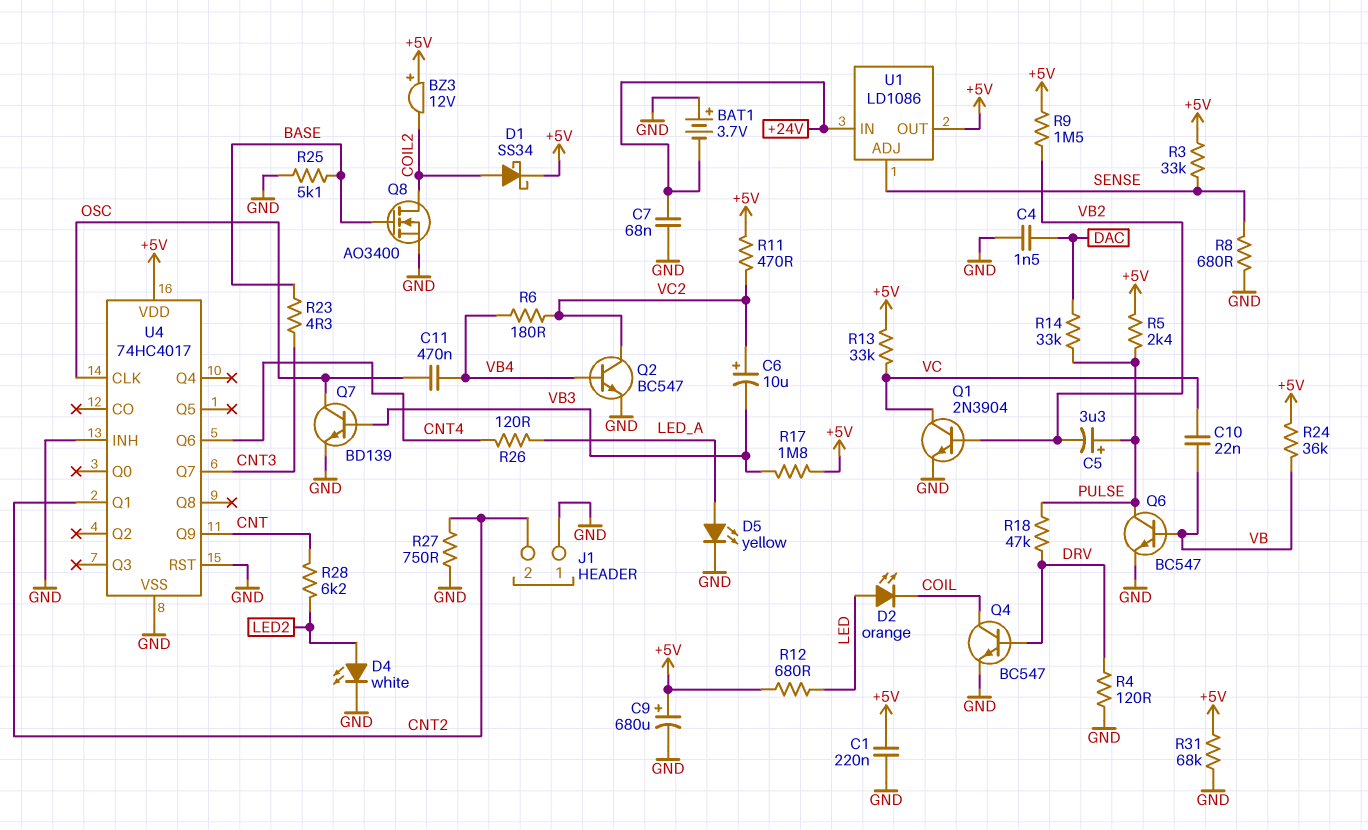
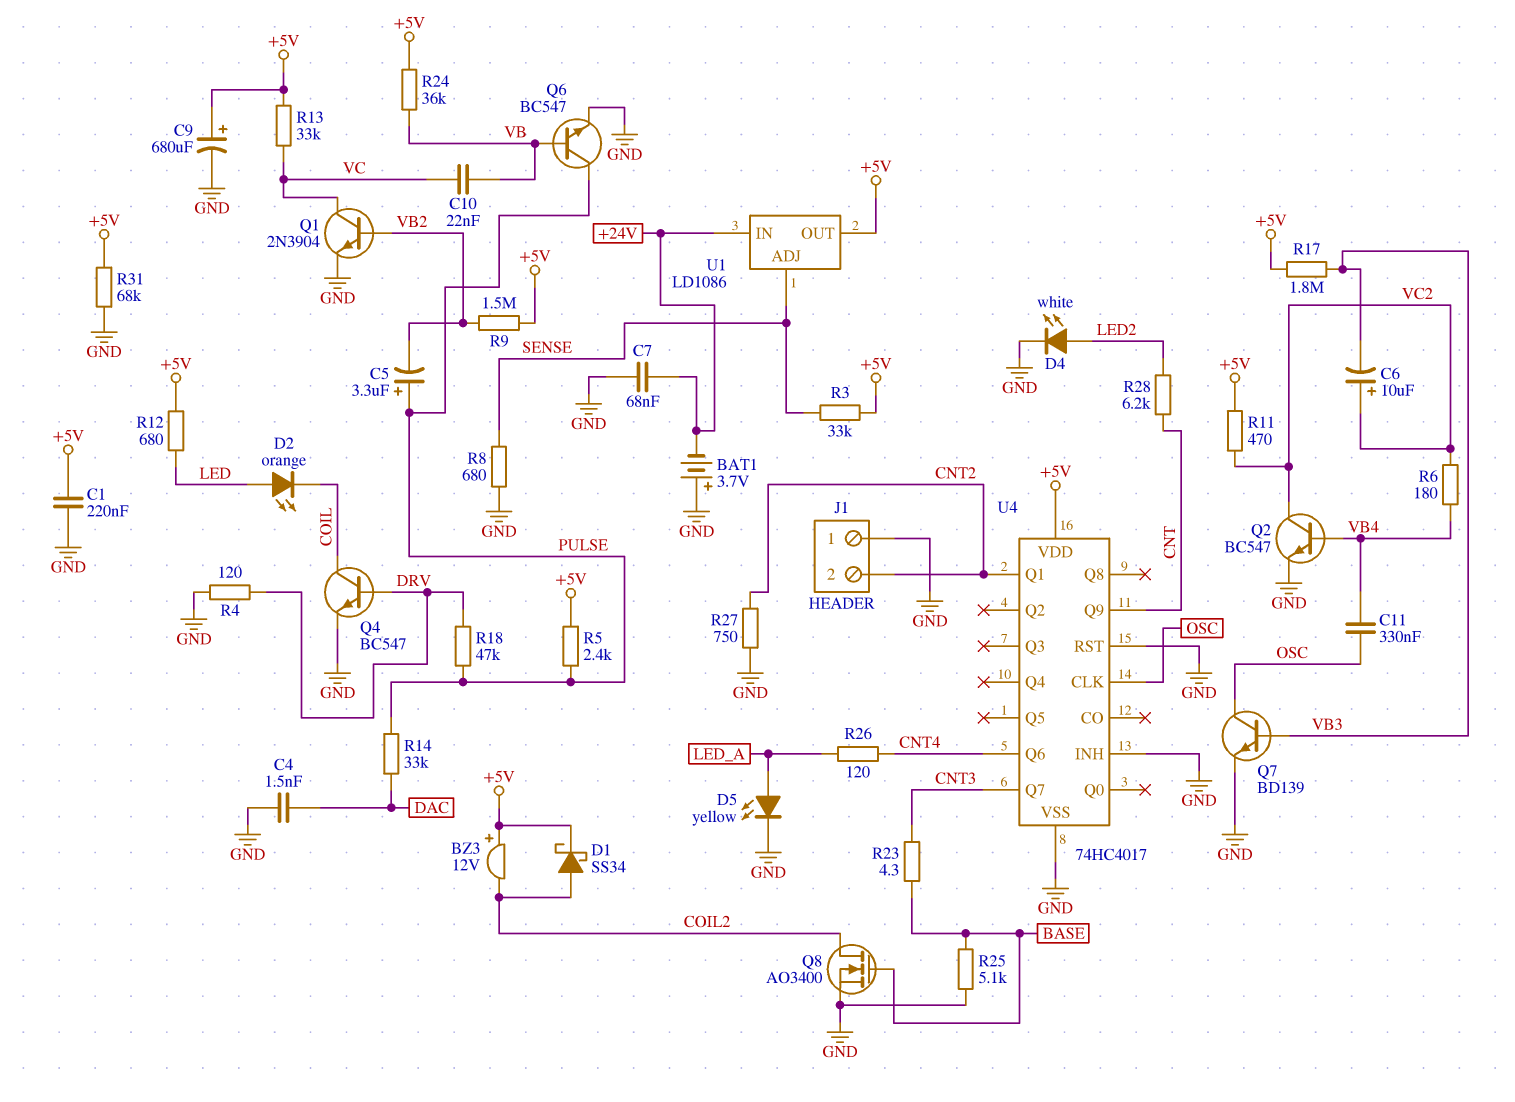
C11: 470nF (OSC, VB4) -> 330nF (OSC, VB4)

